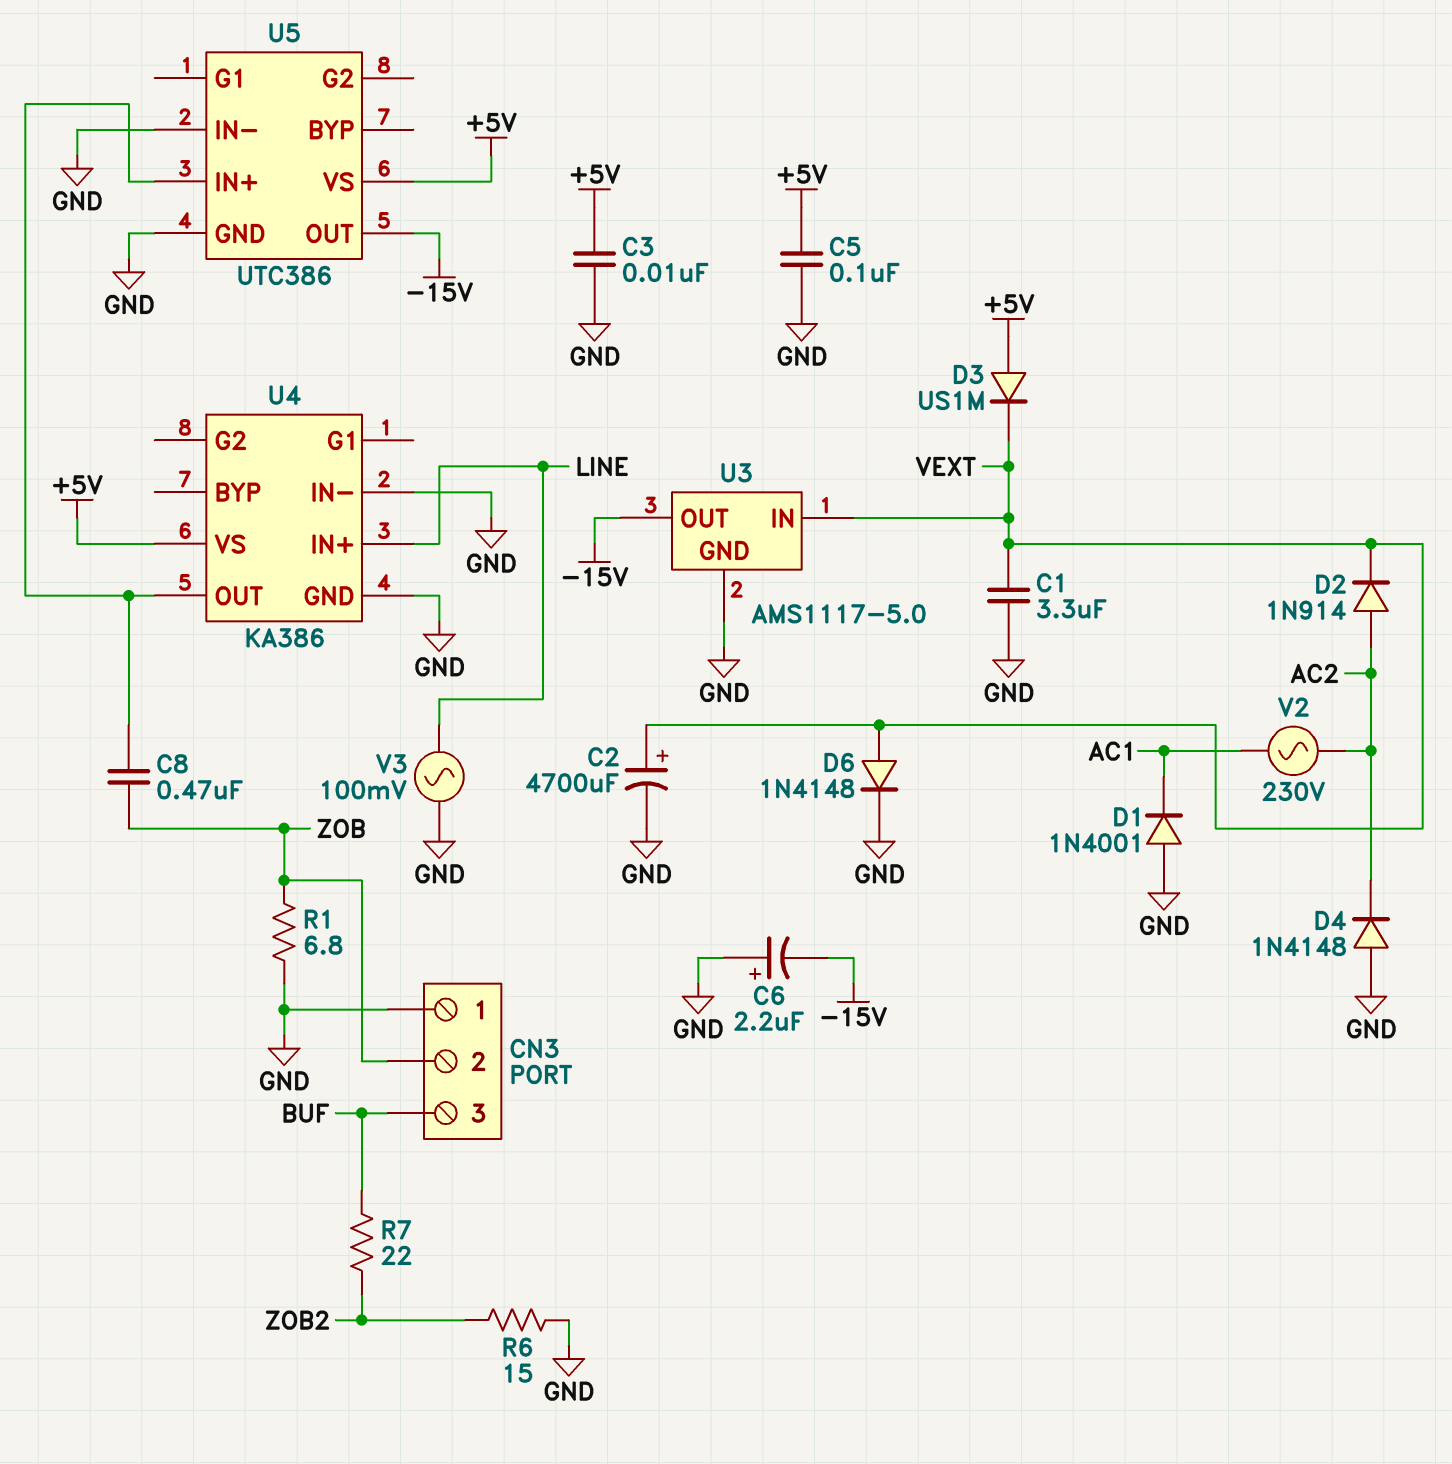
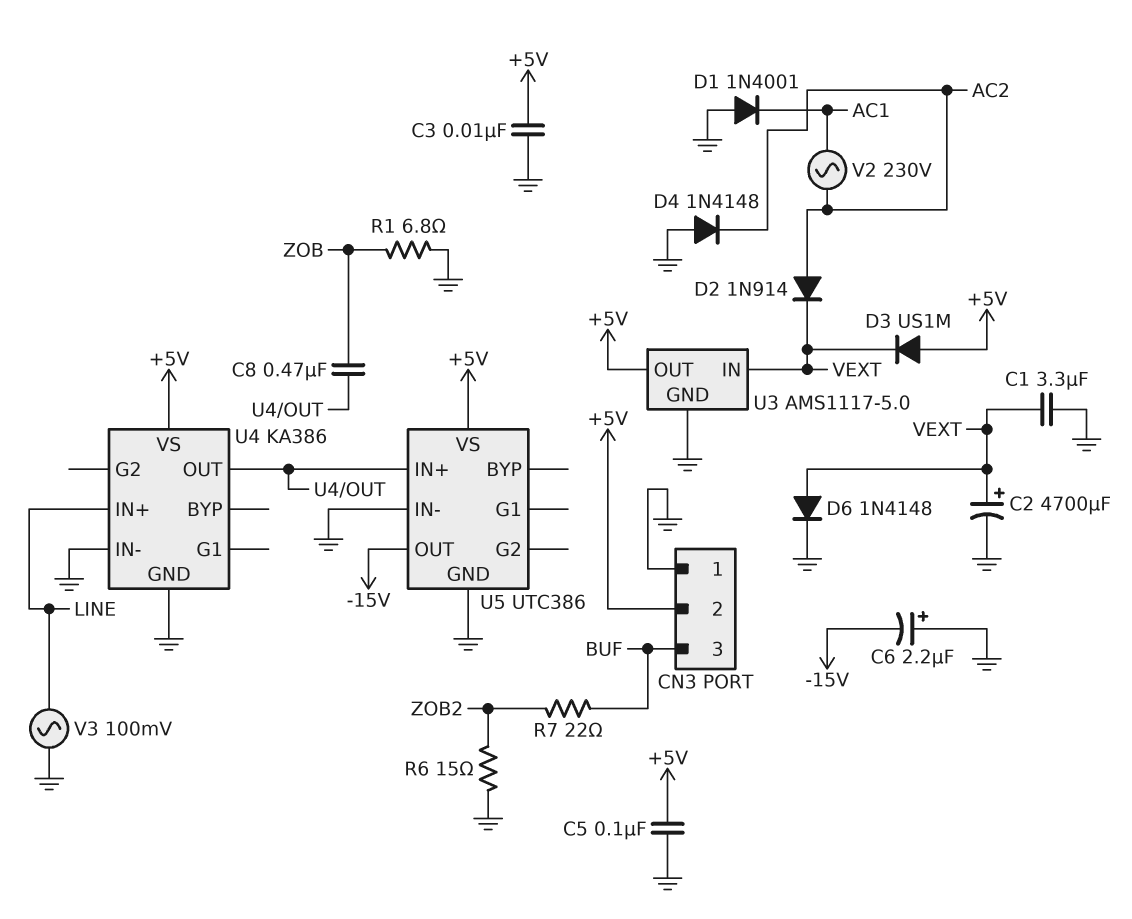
CN3 pin 2: ZOB -> +5V
U3 pin OUT: -15V -> +5V

